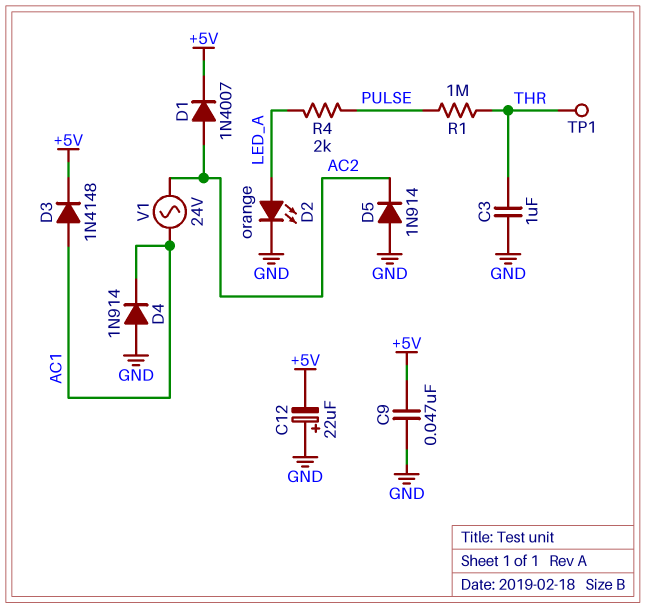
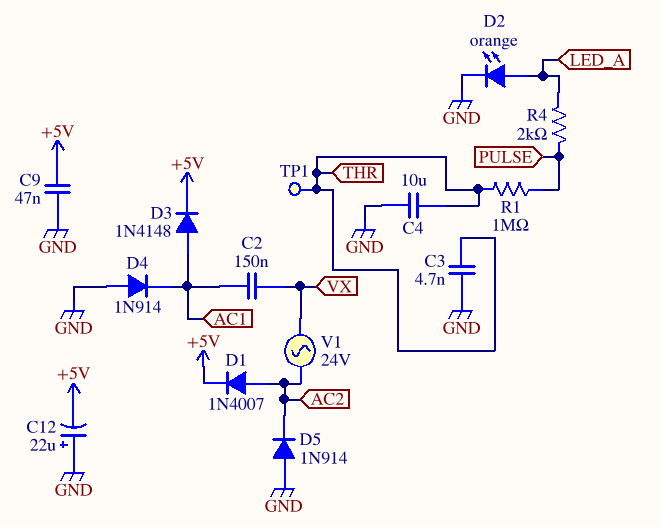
C2: none -> 150nF (AC1, VX)
C3: 1uF (GND, THR) -> 4.7nF (GND, THR)
C4: none -> 10uF (GND, THR)
V1: AC 24V (AC1, AC2) -> AC 24V (AC2, VX)

